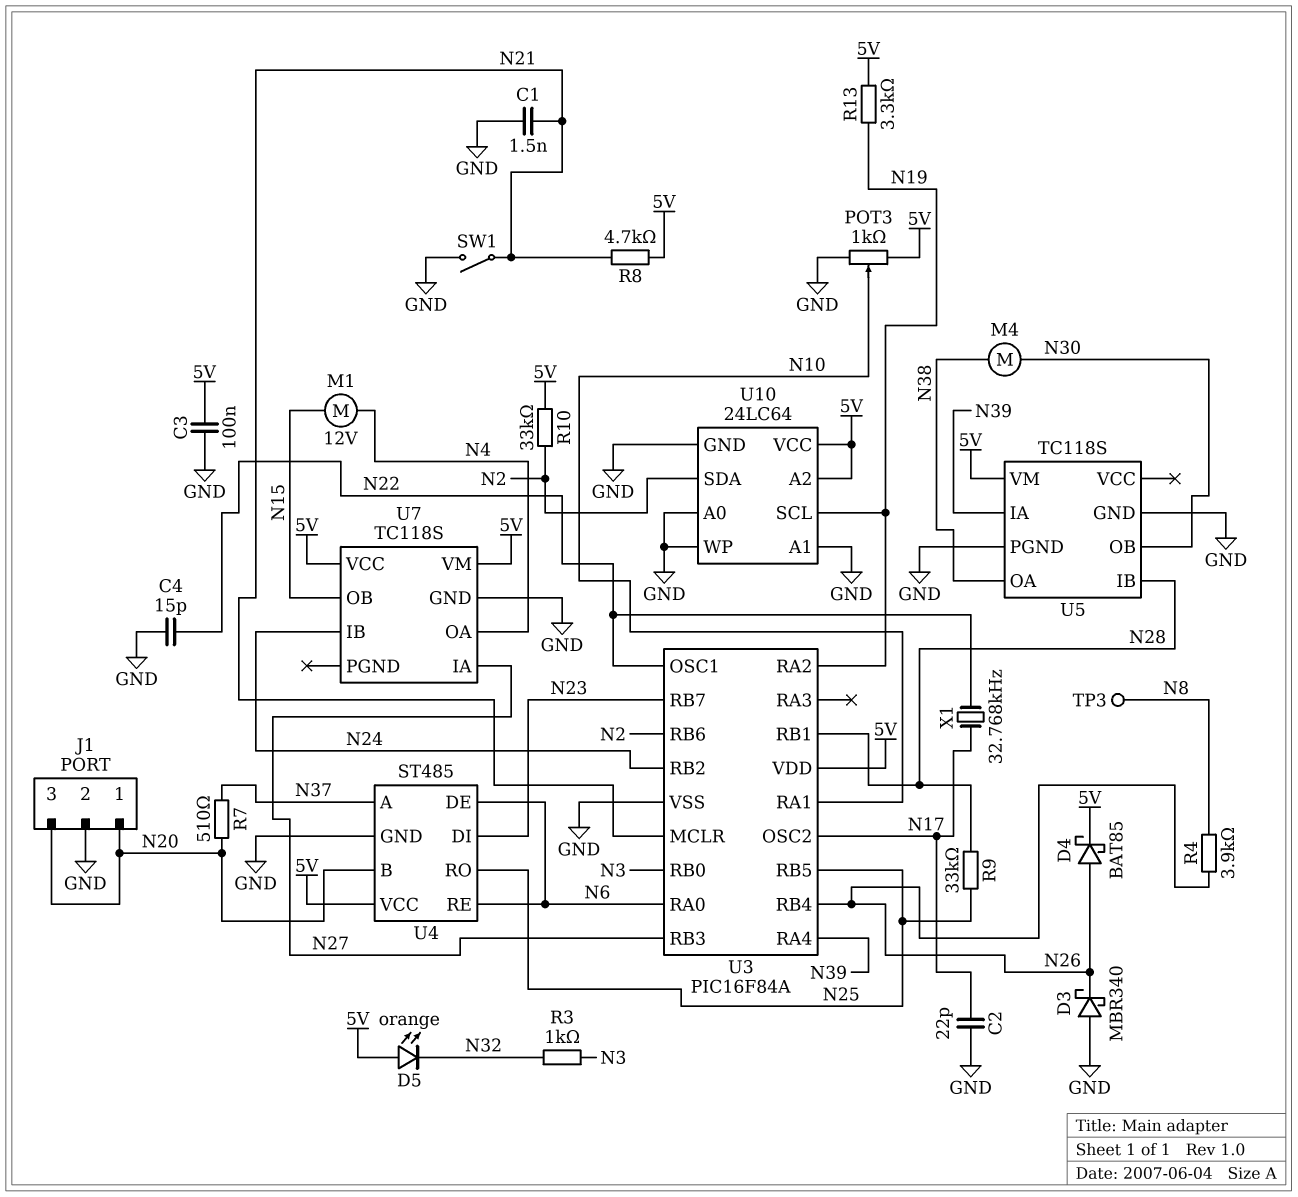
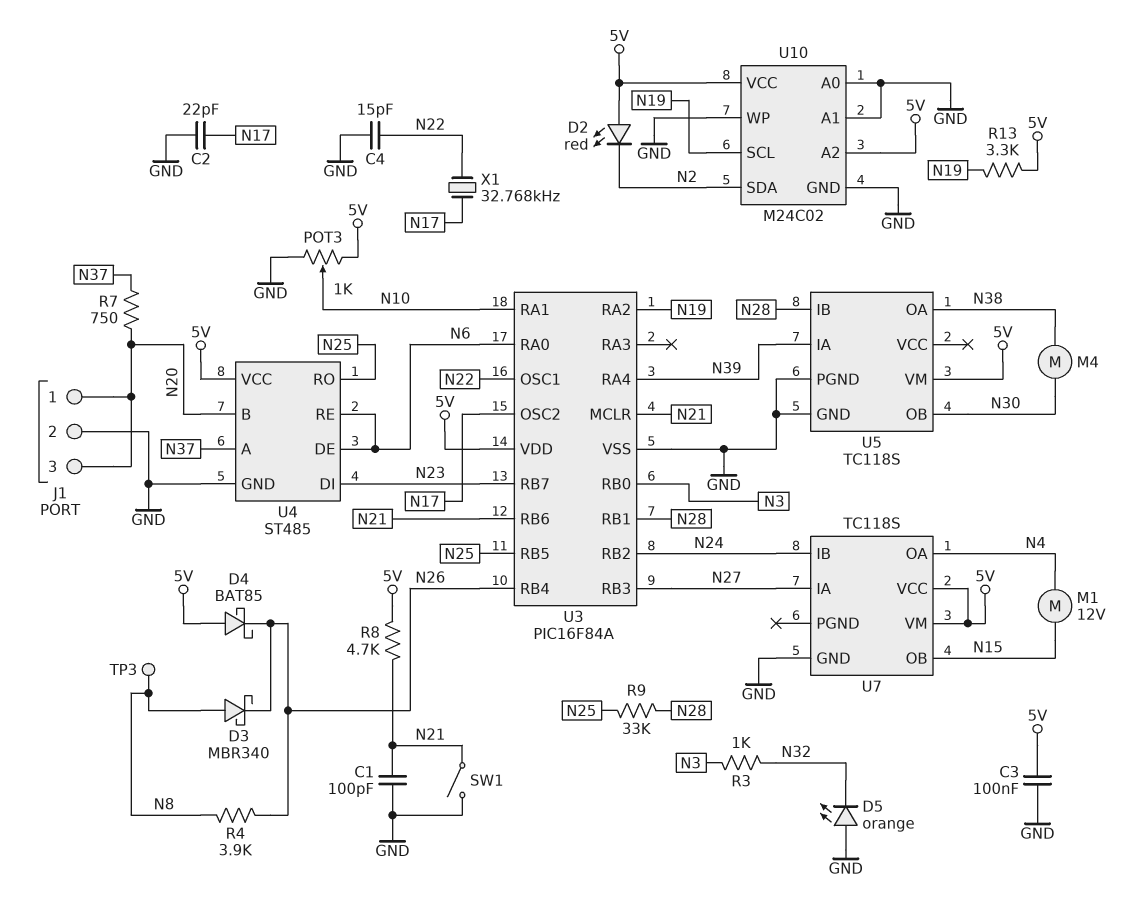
C1: 1.5nF (GND, N21) -> 100pF (GND, N21)
D2: none -> LED red (A 5V, K N2)
D3: schottky MBR340 (A GND, K N26) -> schottky MBR340 (A N8, K N26)
D4: schottky BAT85 (A N26, K 5V) -> schottky BAT85 (A 5V, K N26)
D5: LED orange (A 5V, K N32) -> LED orange (A GND, K N32)
R7: 510 (N20, N37) -> 750 (N20, N37)
R10: 33k (5V, N2) -> none
U3 pin RB6: N2 -> N21
U10: 24LC64 -> M24C02

